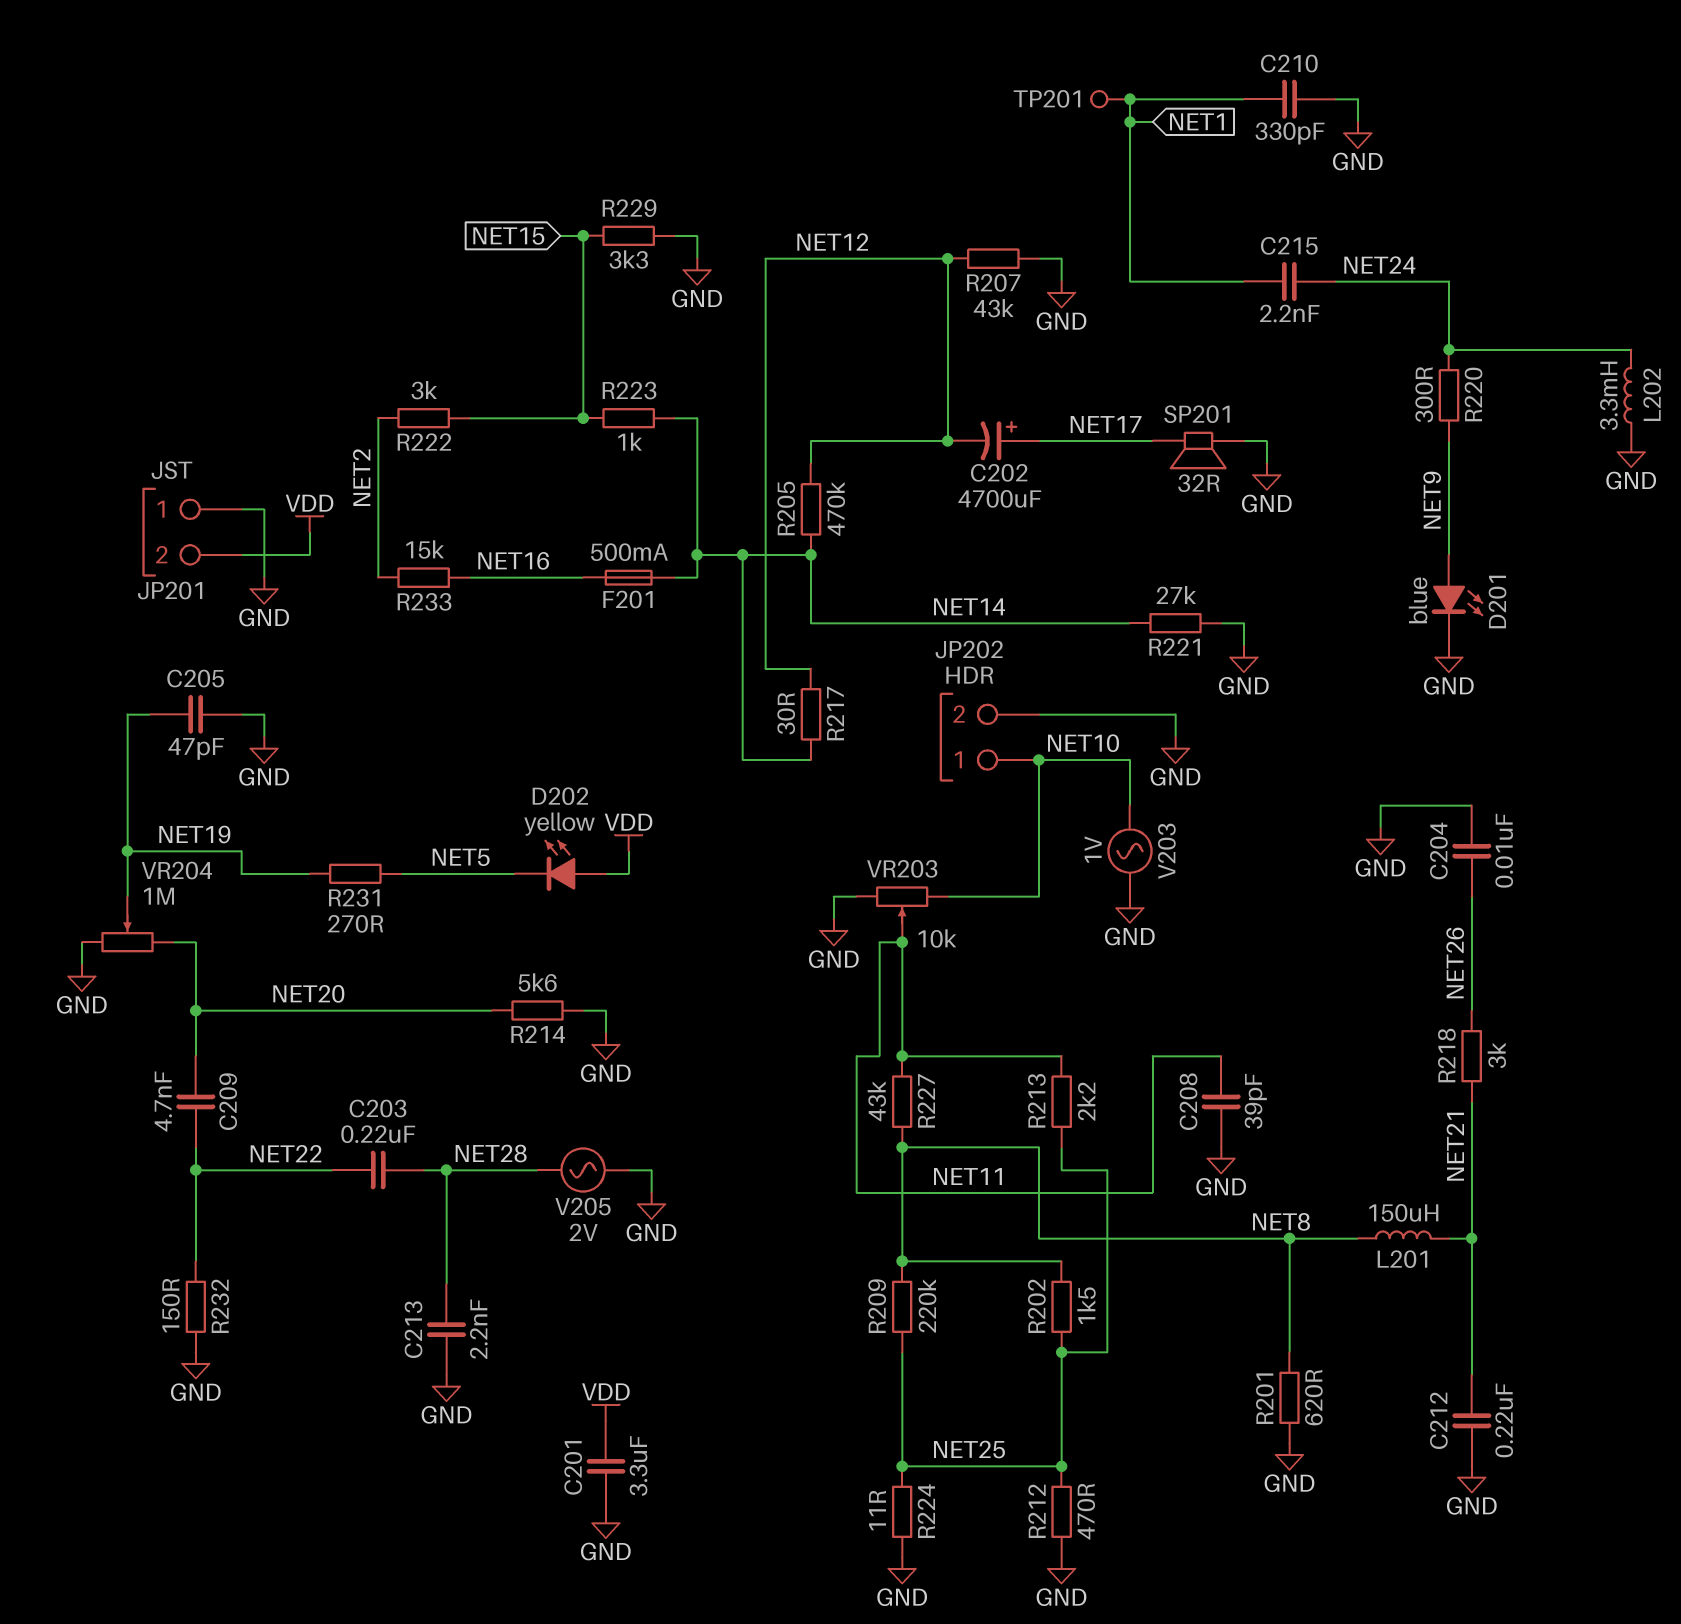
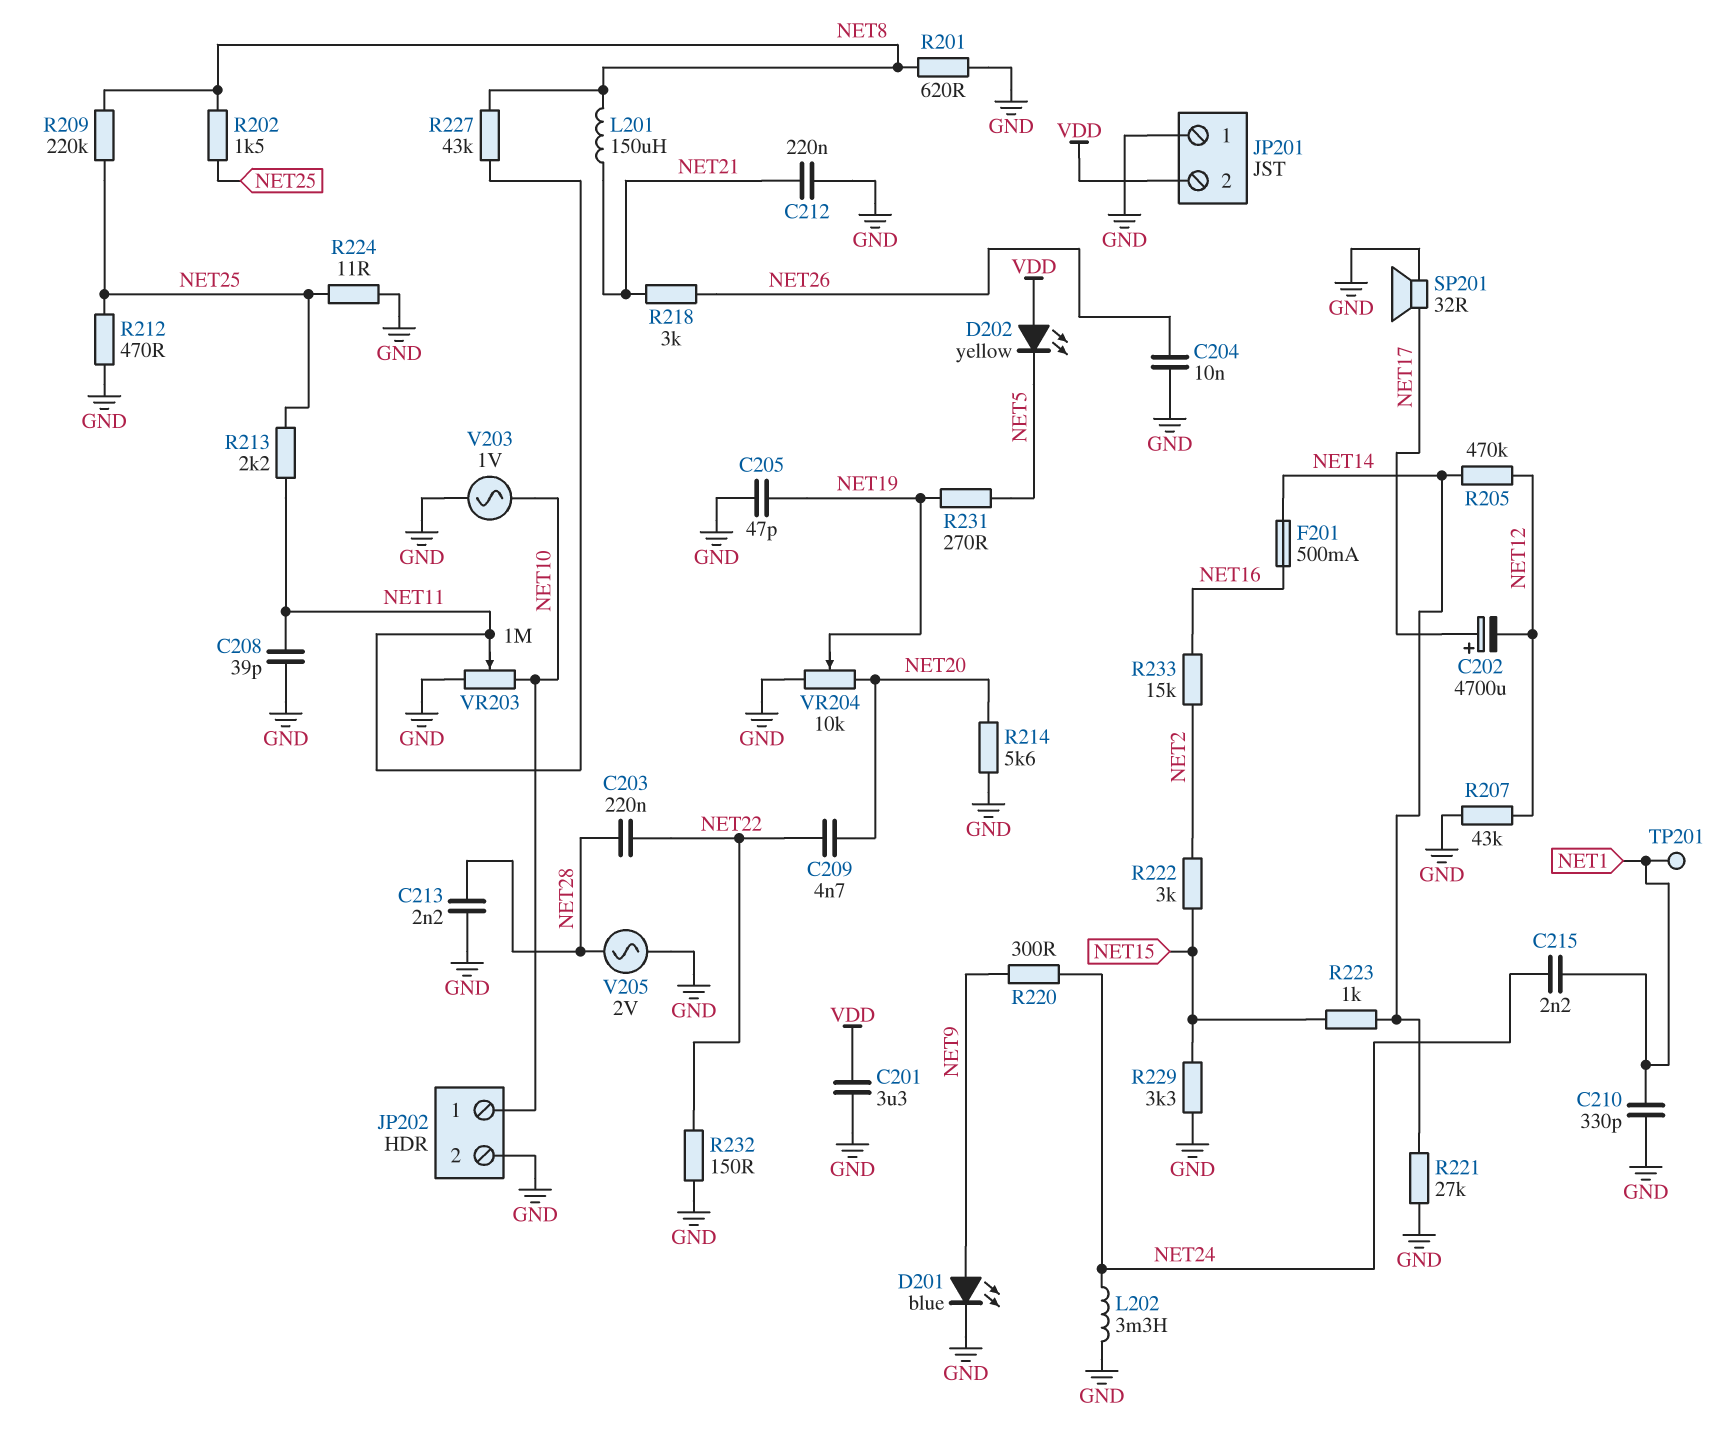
R217: 30 (NET12, NET14) -> none
VR203: 10k (GND, NET10, wiper NET11) -> 1M (GND, NET10, wiper NET11)
VR204: 1M (GND, NET20, wiper NET19) -> 10k (GND, NET20, wiper NET19)

